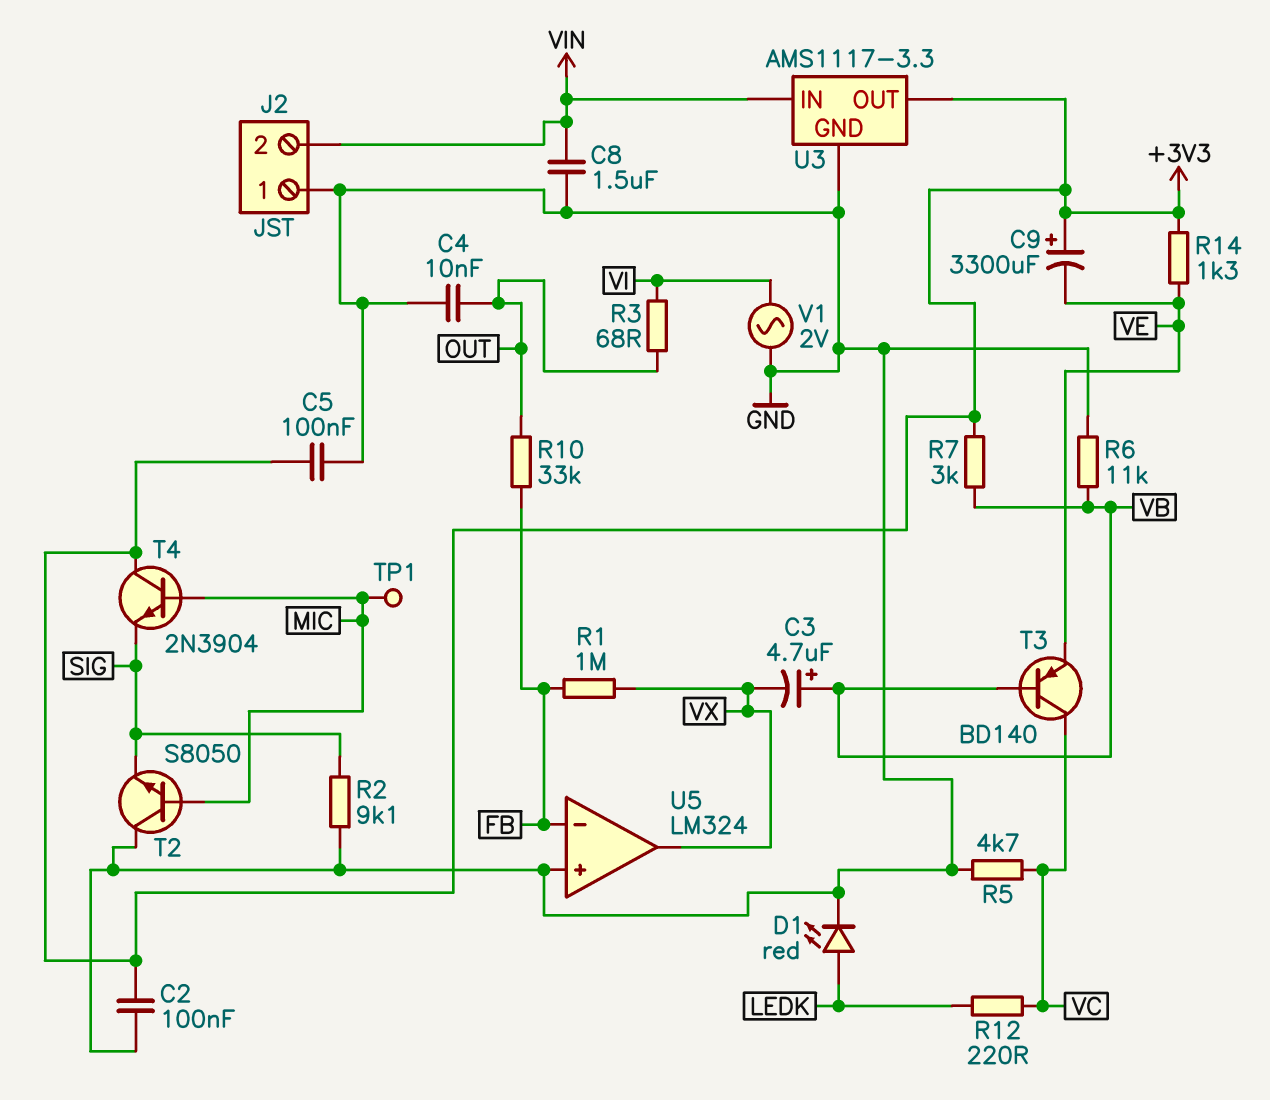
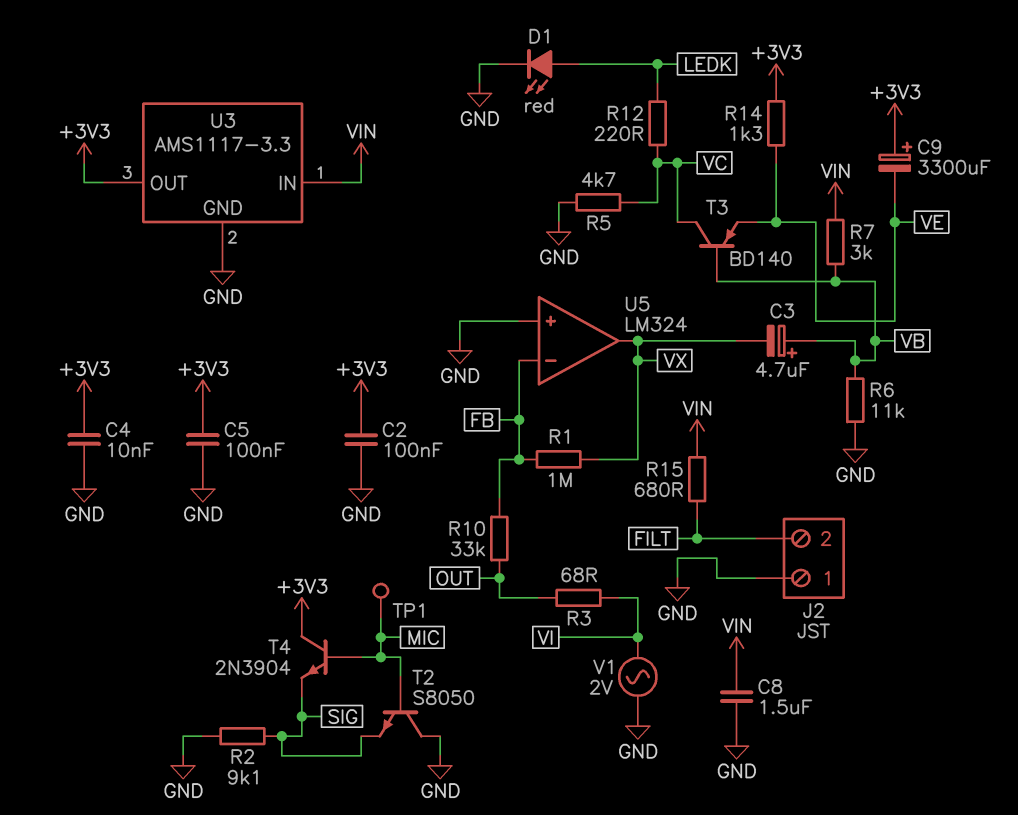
C4: 10nF (GND, OUT) -> 10nF (+3V3, GND)
J2 pin 2: VIN -> FILT
R7: 3k (+3V3, VB) -> 3k (VB, VIN)
R15: none -> 680 (FILT, VIN)

